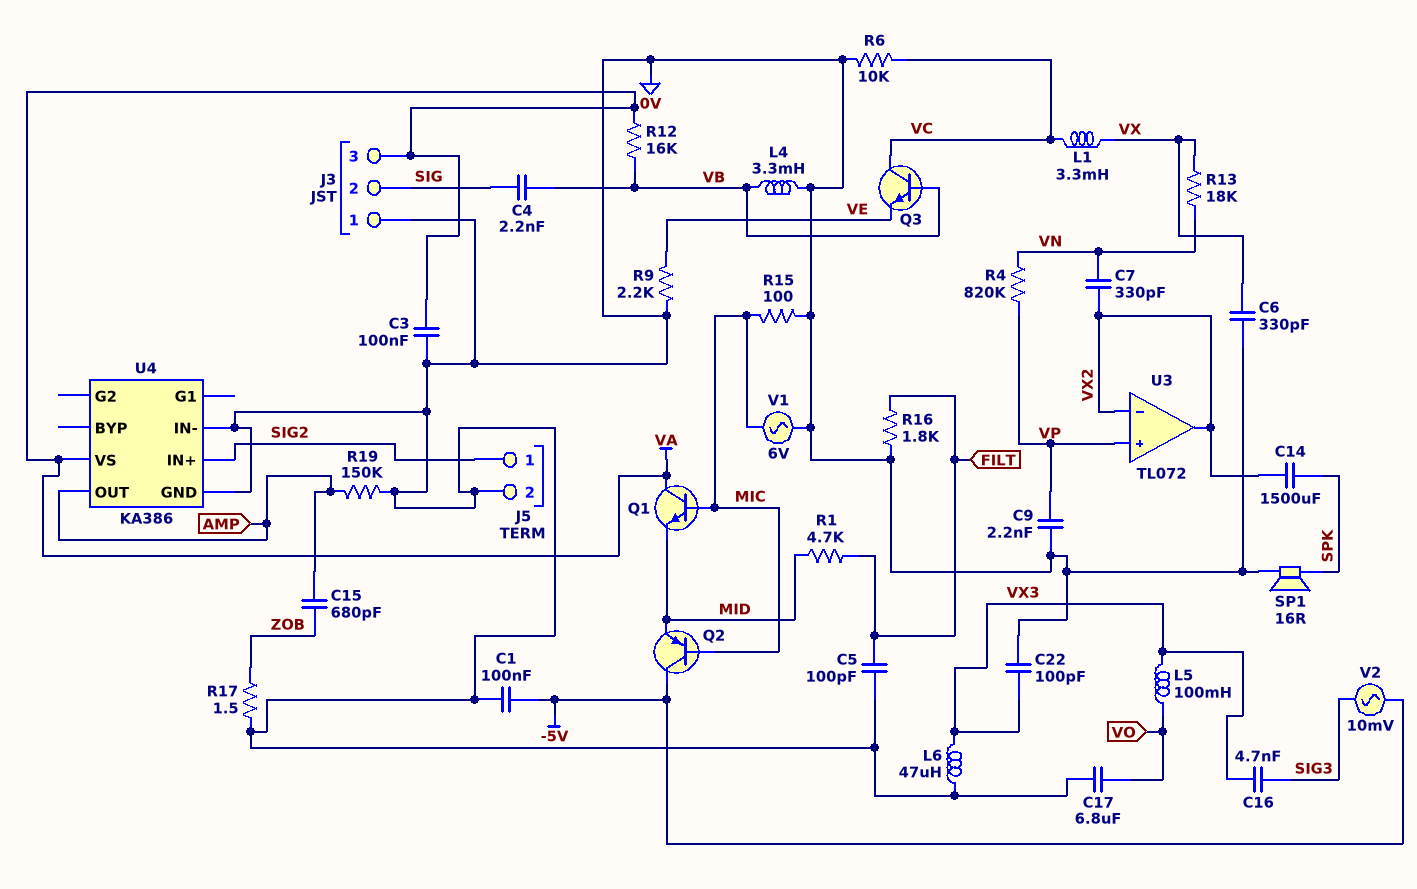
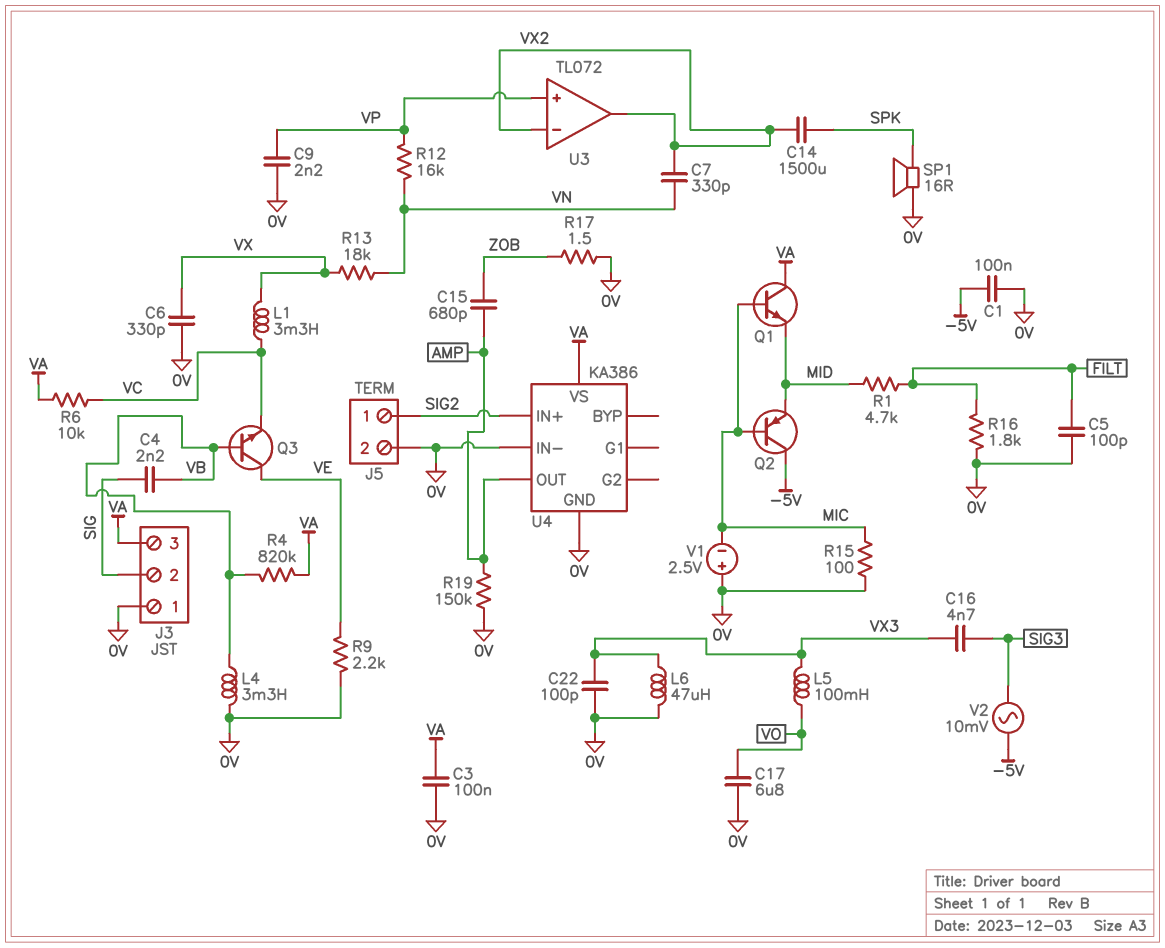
Q3: NPN (B VB, C VC, E VE) -> NPN (B VB, C VE, E VC)
R4: 820k (VN, VP) -> 820k (VA, VB)
R6: 10k (0V, VC) -> 10k (VA, VC)
R12: 16k (VA, VB) -> 16k (VN, VP)
V1: AC 6V (0V, MIC) -> 2.5V (plus 0V, minus MIC)

